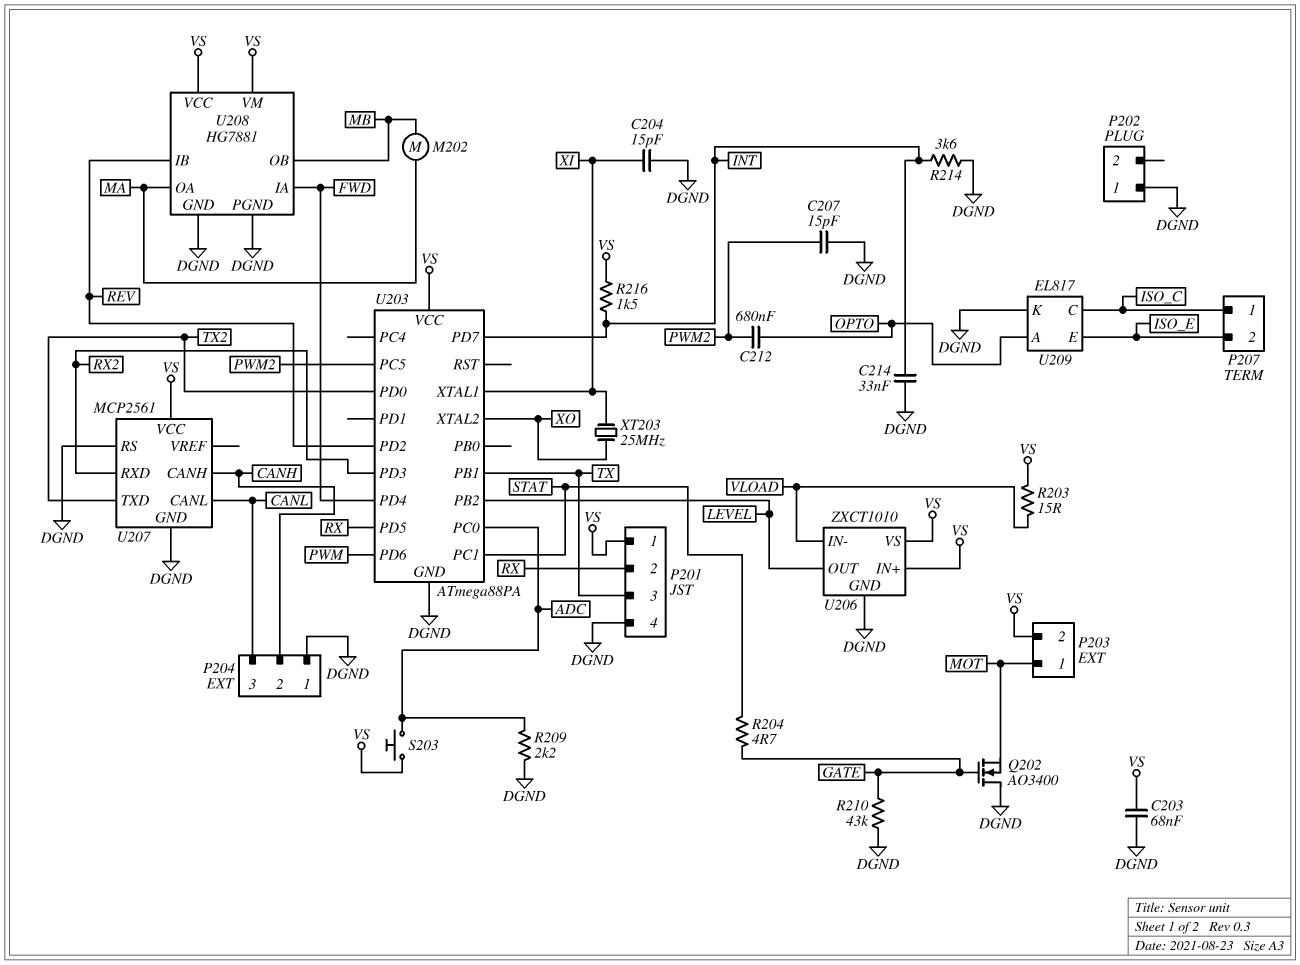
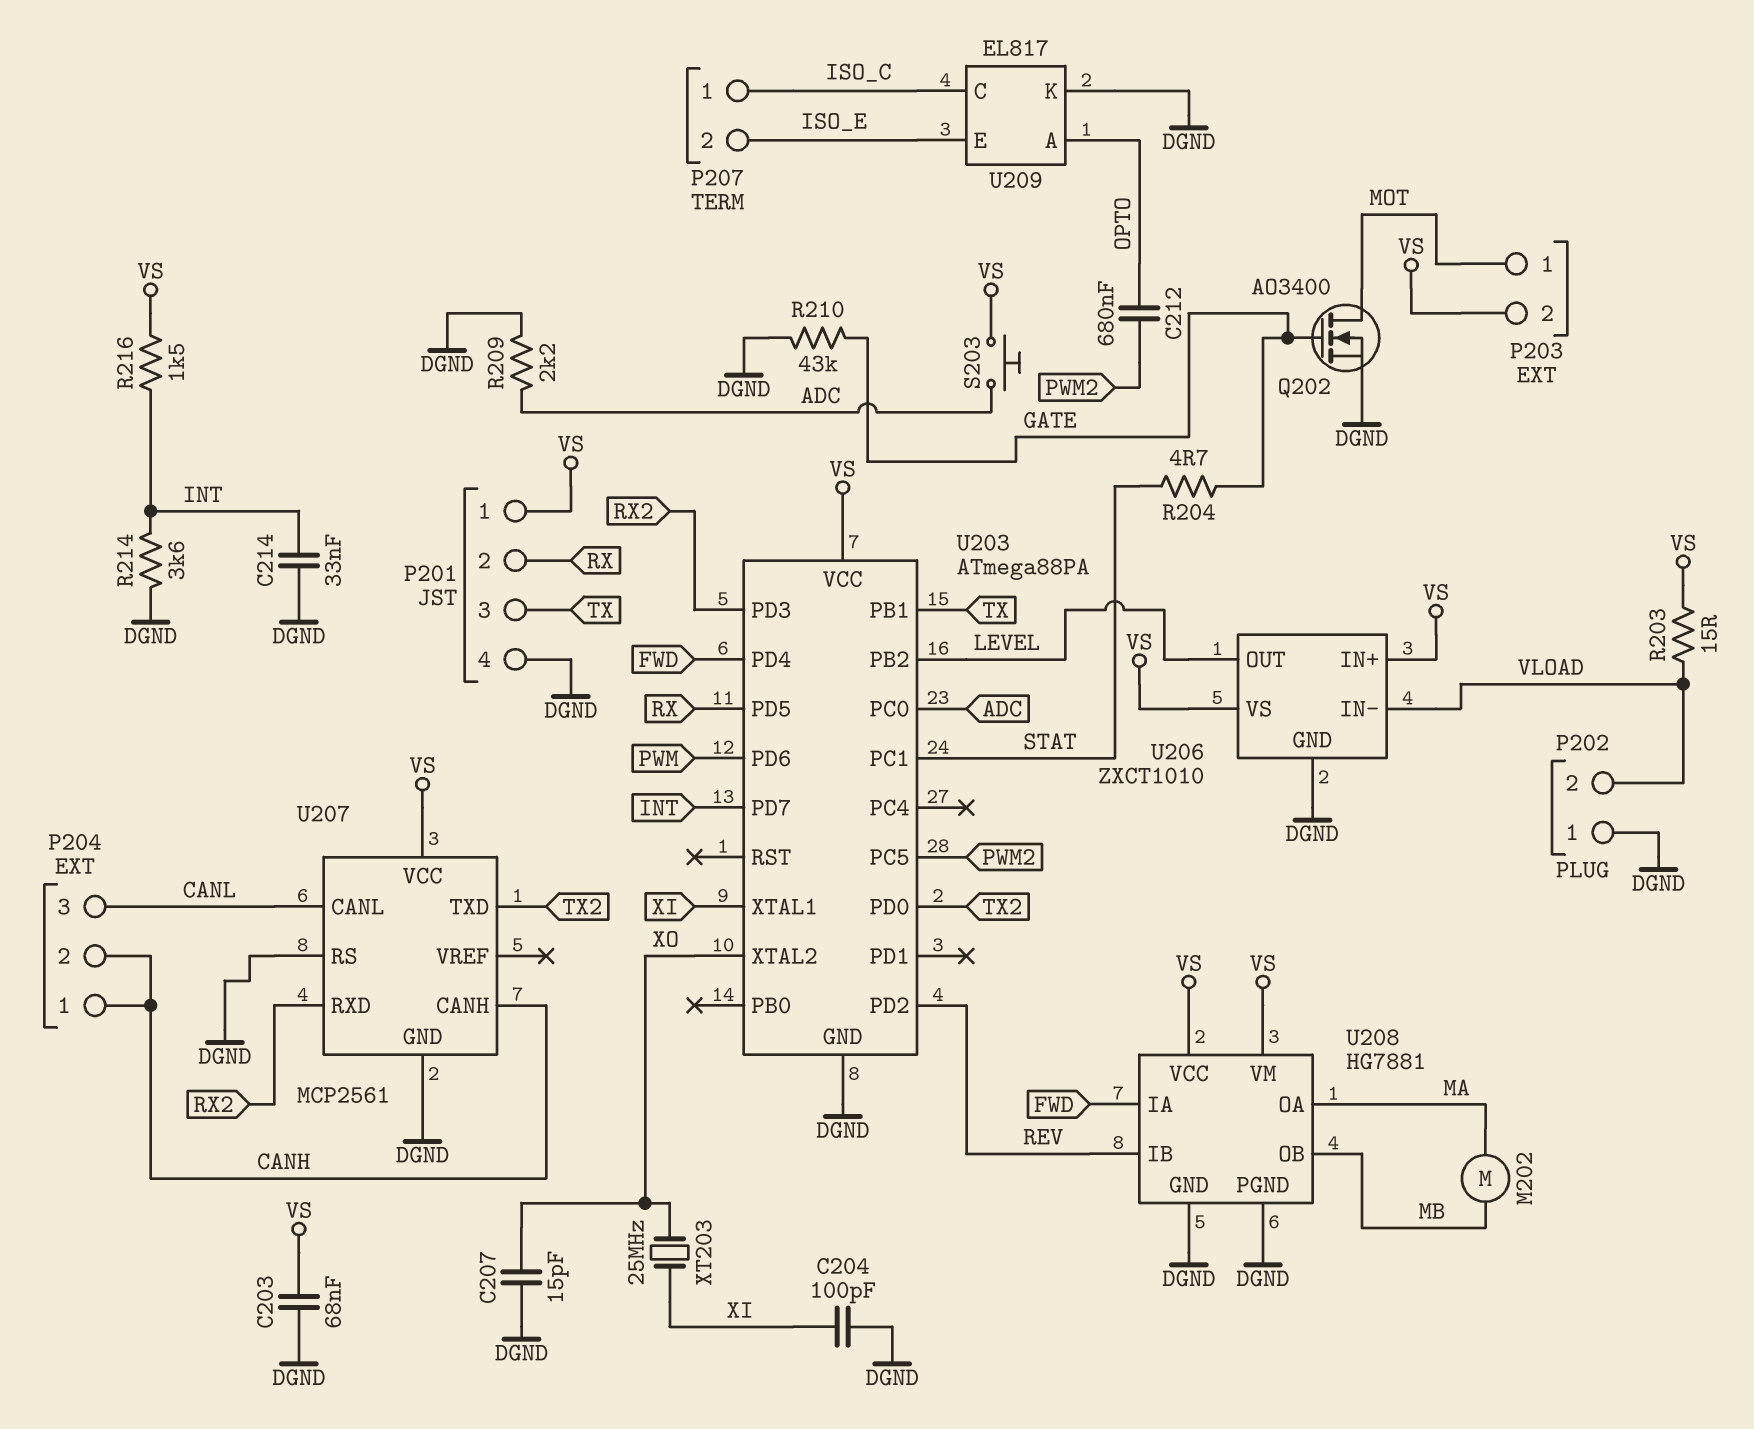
C204: 15pF (DGND, XI) -> 100pF (DGND, XI)
C207: 15pF (DGND, PWM2) -> 15pF (DGND, XO)
P202 pin 2: none -> VLOAD
P204 pin 1: DGND -> CANH
Q202: NMOS AO3400 (G GATE, D DGND, S MOT) -> NMOS AO3400 (G GATE, D MOT, S DGND)

